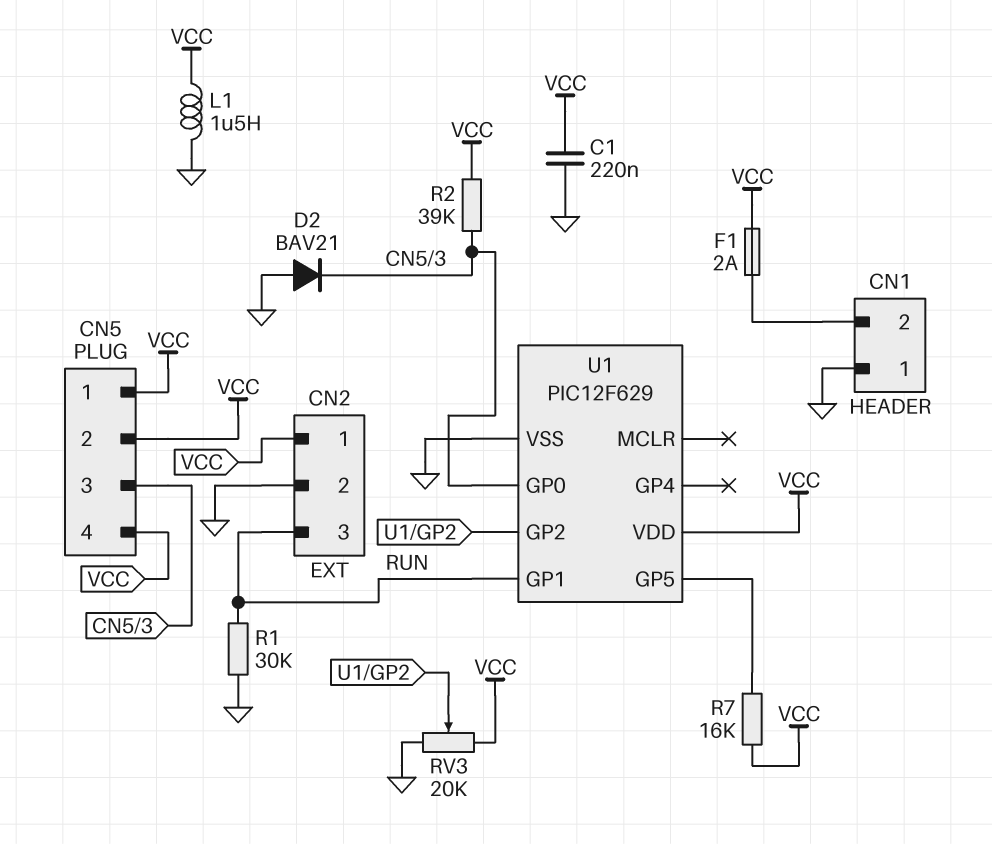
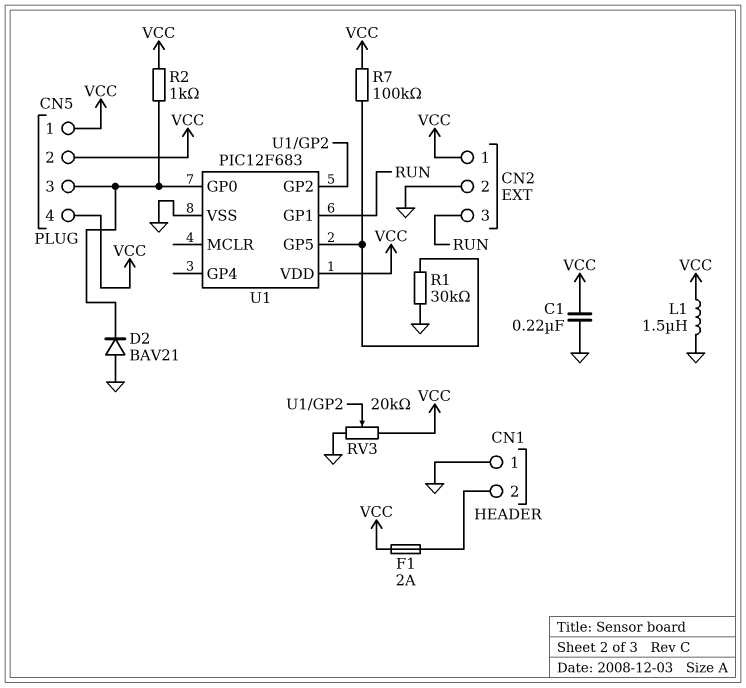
R1: 30k (GND, RUN) -> 30k (GND, U1/GP5)
R2: 39k (CN5/3, VCC) -> 1k (CN5/3, VCC)
R7: 16k (U1/GP5, VCC) -> 100k (U1/GP5, VCC)
U1: PIC12F629 -> PIC12F683

